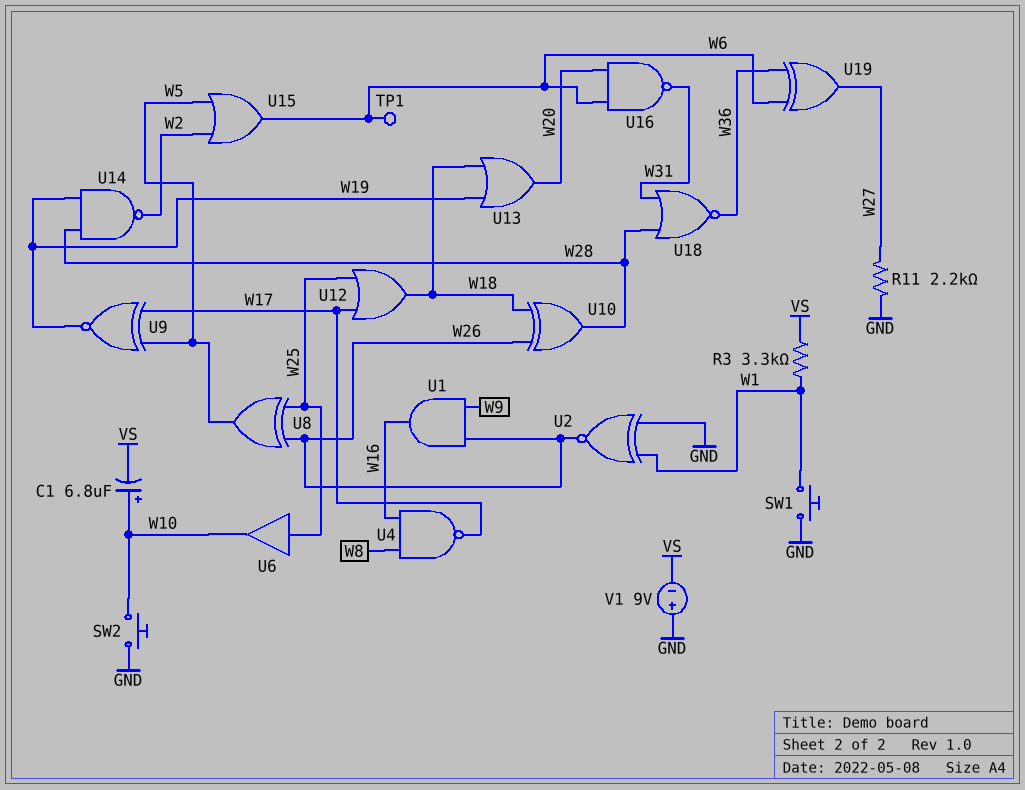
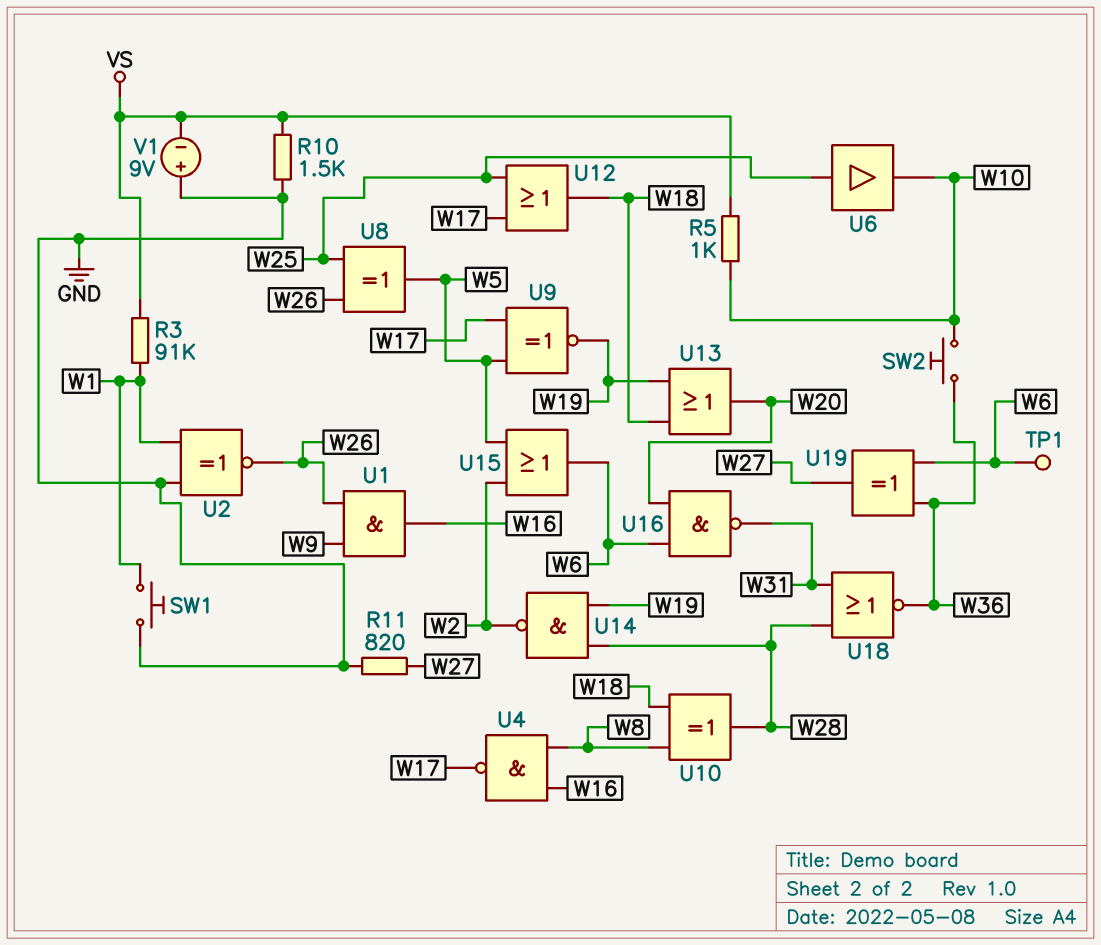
C1: 6.8uF (plus W10, minus VS) -> none
R3: 3.3k (VS, W1) -> 91k (VS, W1)
R5: none -> 1k (VS, W10)
R10: none -> 1.5k (GND, VS)
R11: 2.2k (GND, W27) -> 820 (GND, W27)
SW2: button (GND, W10) -> button (W10, W36)
U10: XOR (in W18, in W26, out W28) -> XOR (in W8, in W18, out W28)

